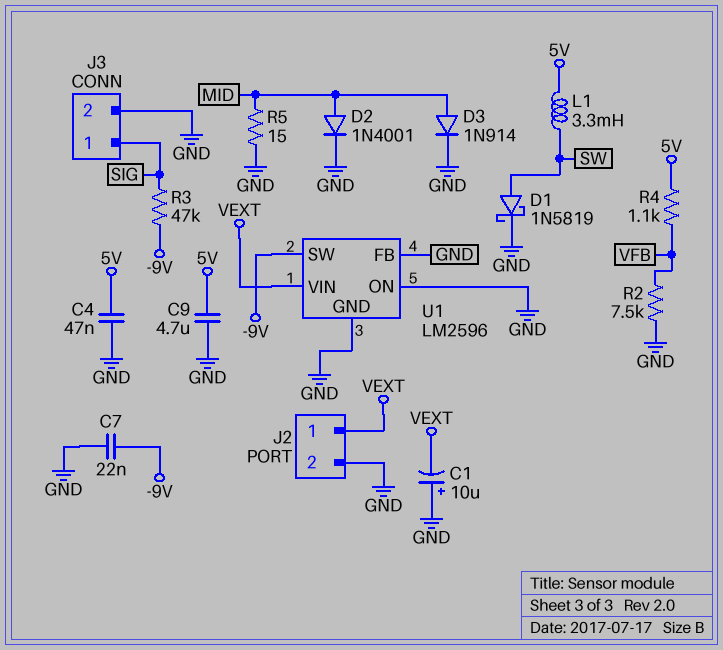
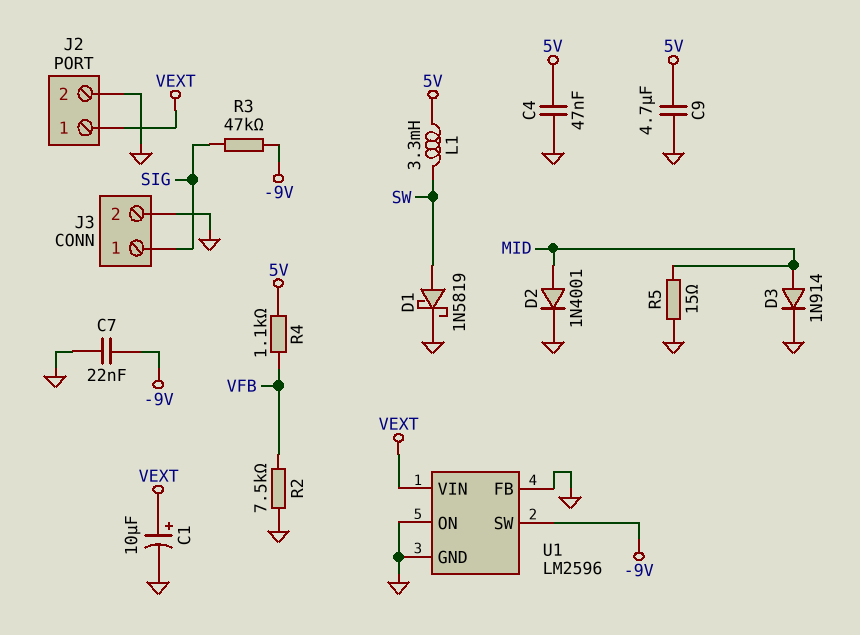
C1: 10uF (plus GND, minus VEXT) -> 10uF (plus VEXT, minus GND)

